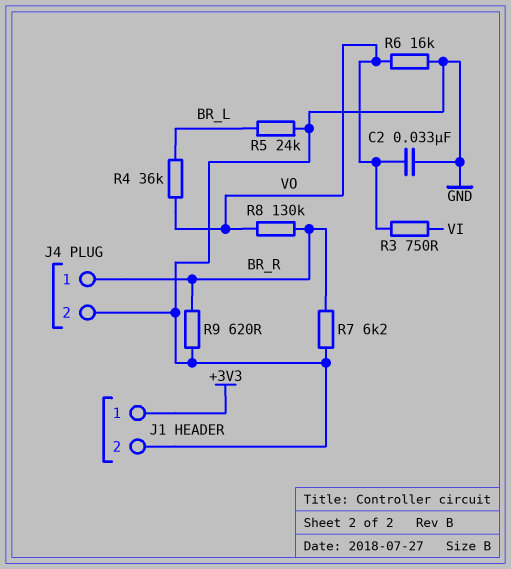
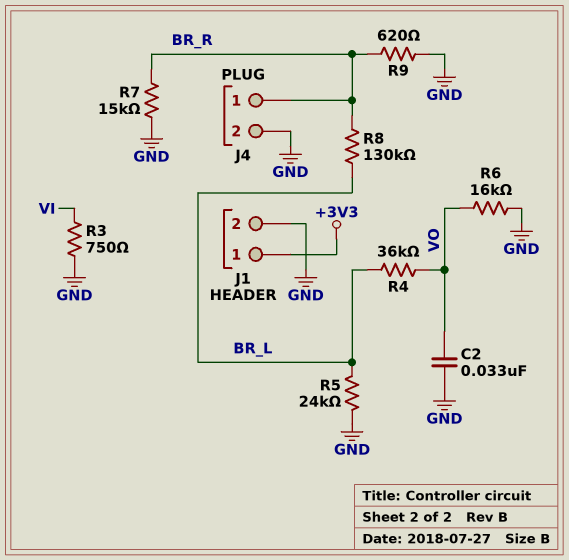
R3: 750 (VI, VO) -> 750 (GND, VI)
R7: 6.2k (BR_R, GND) -> 15k (BR_R, GND)
R8: 130k (BR_R, VO) -> 130k (BR_L, BR_R)

